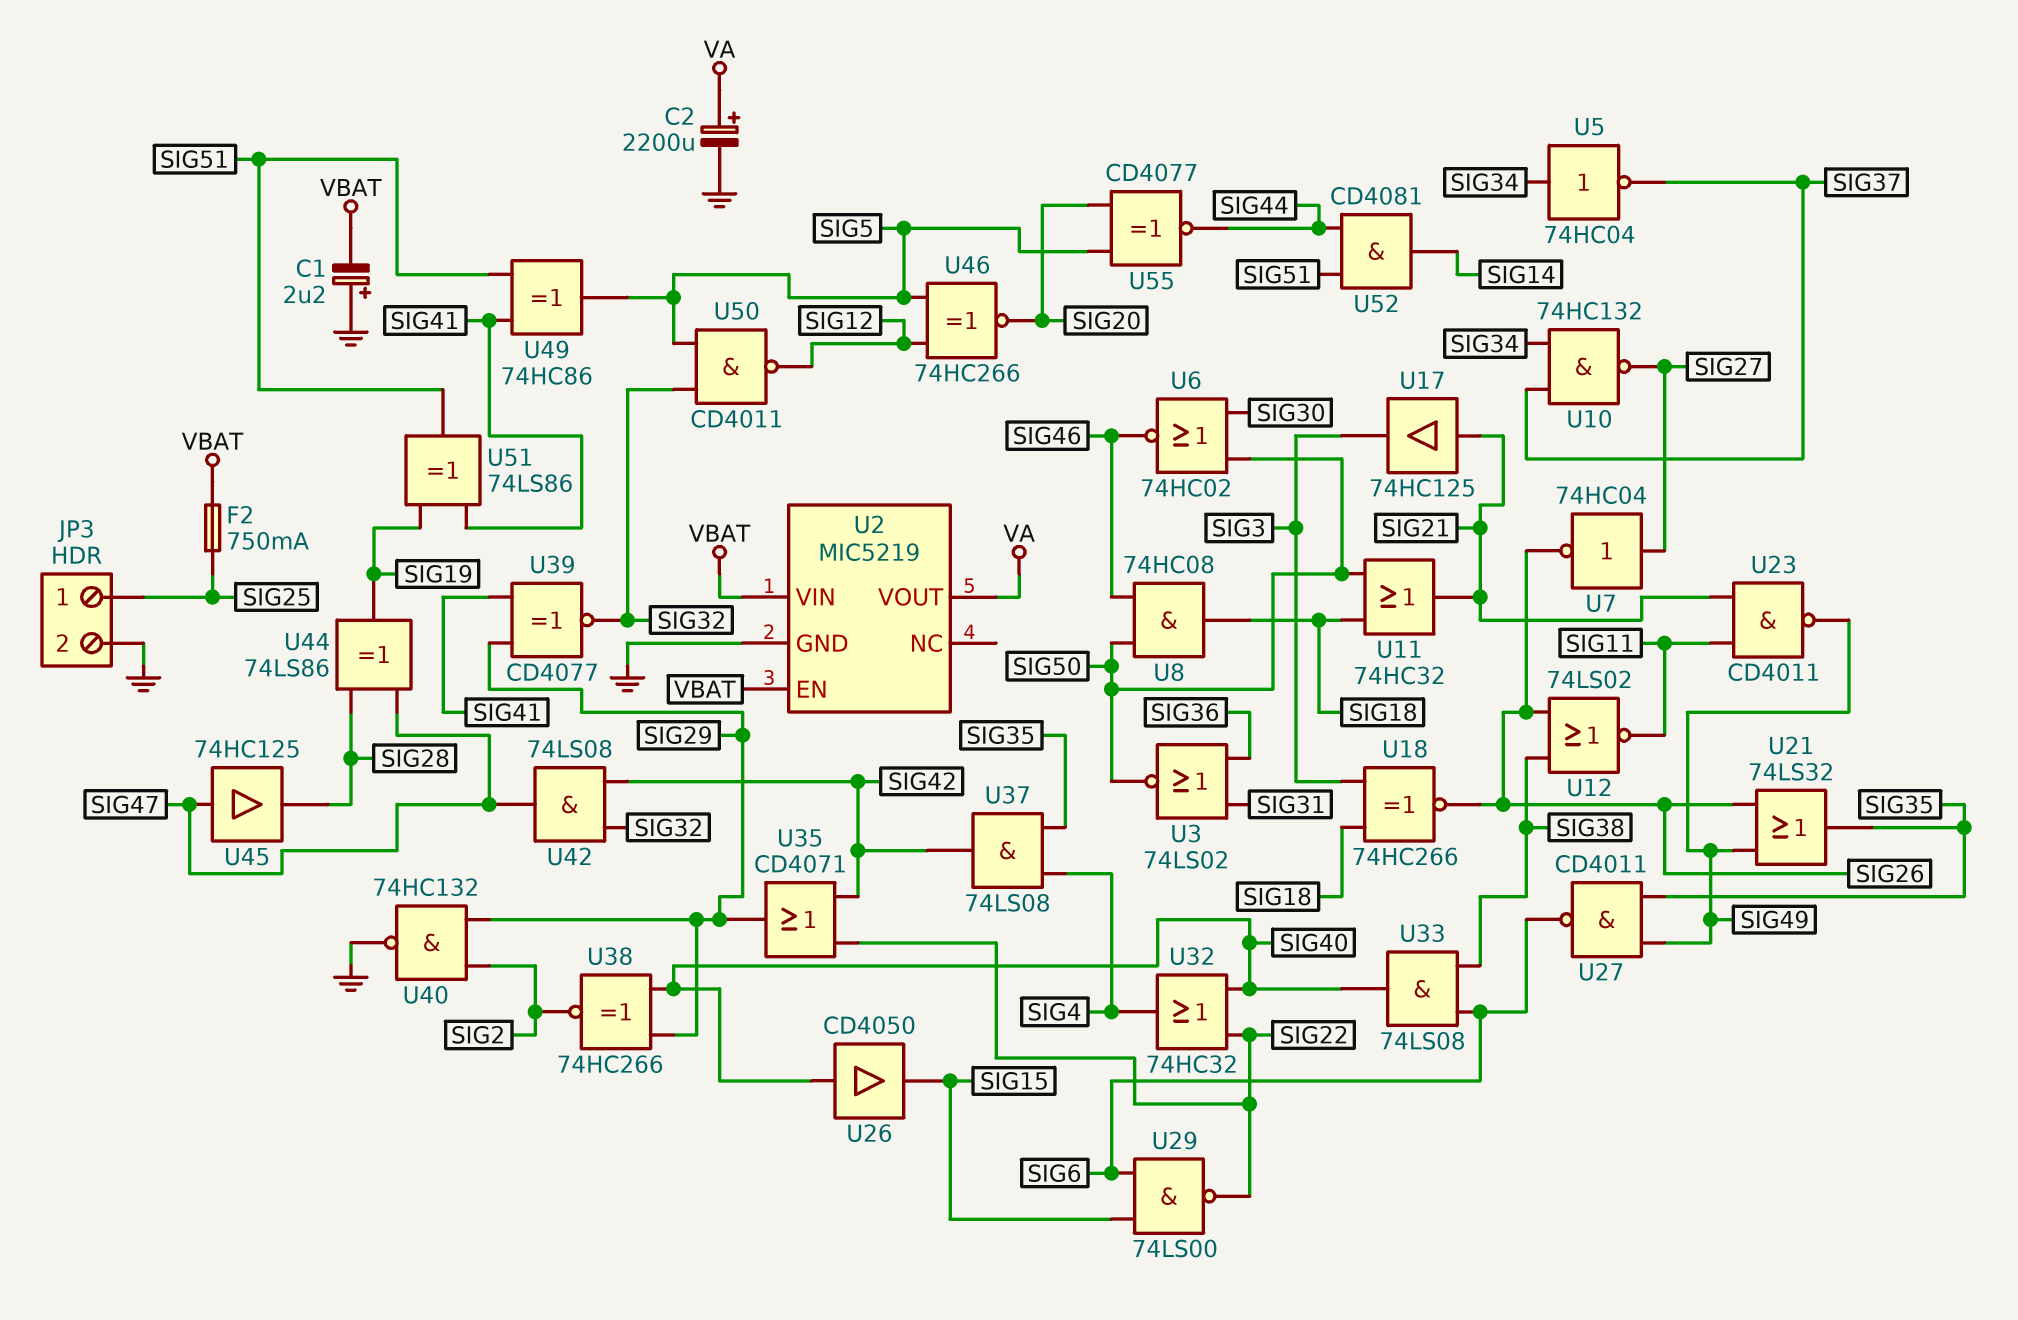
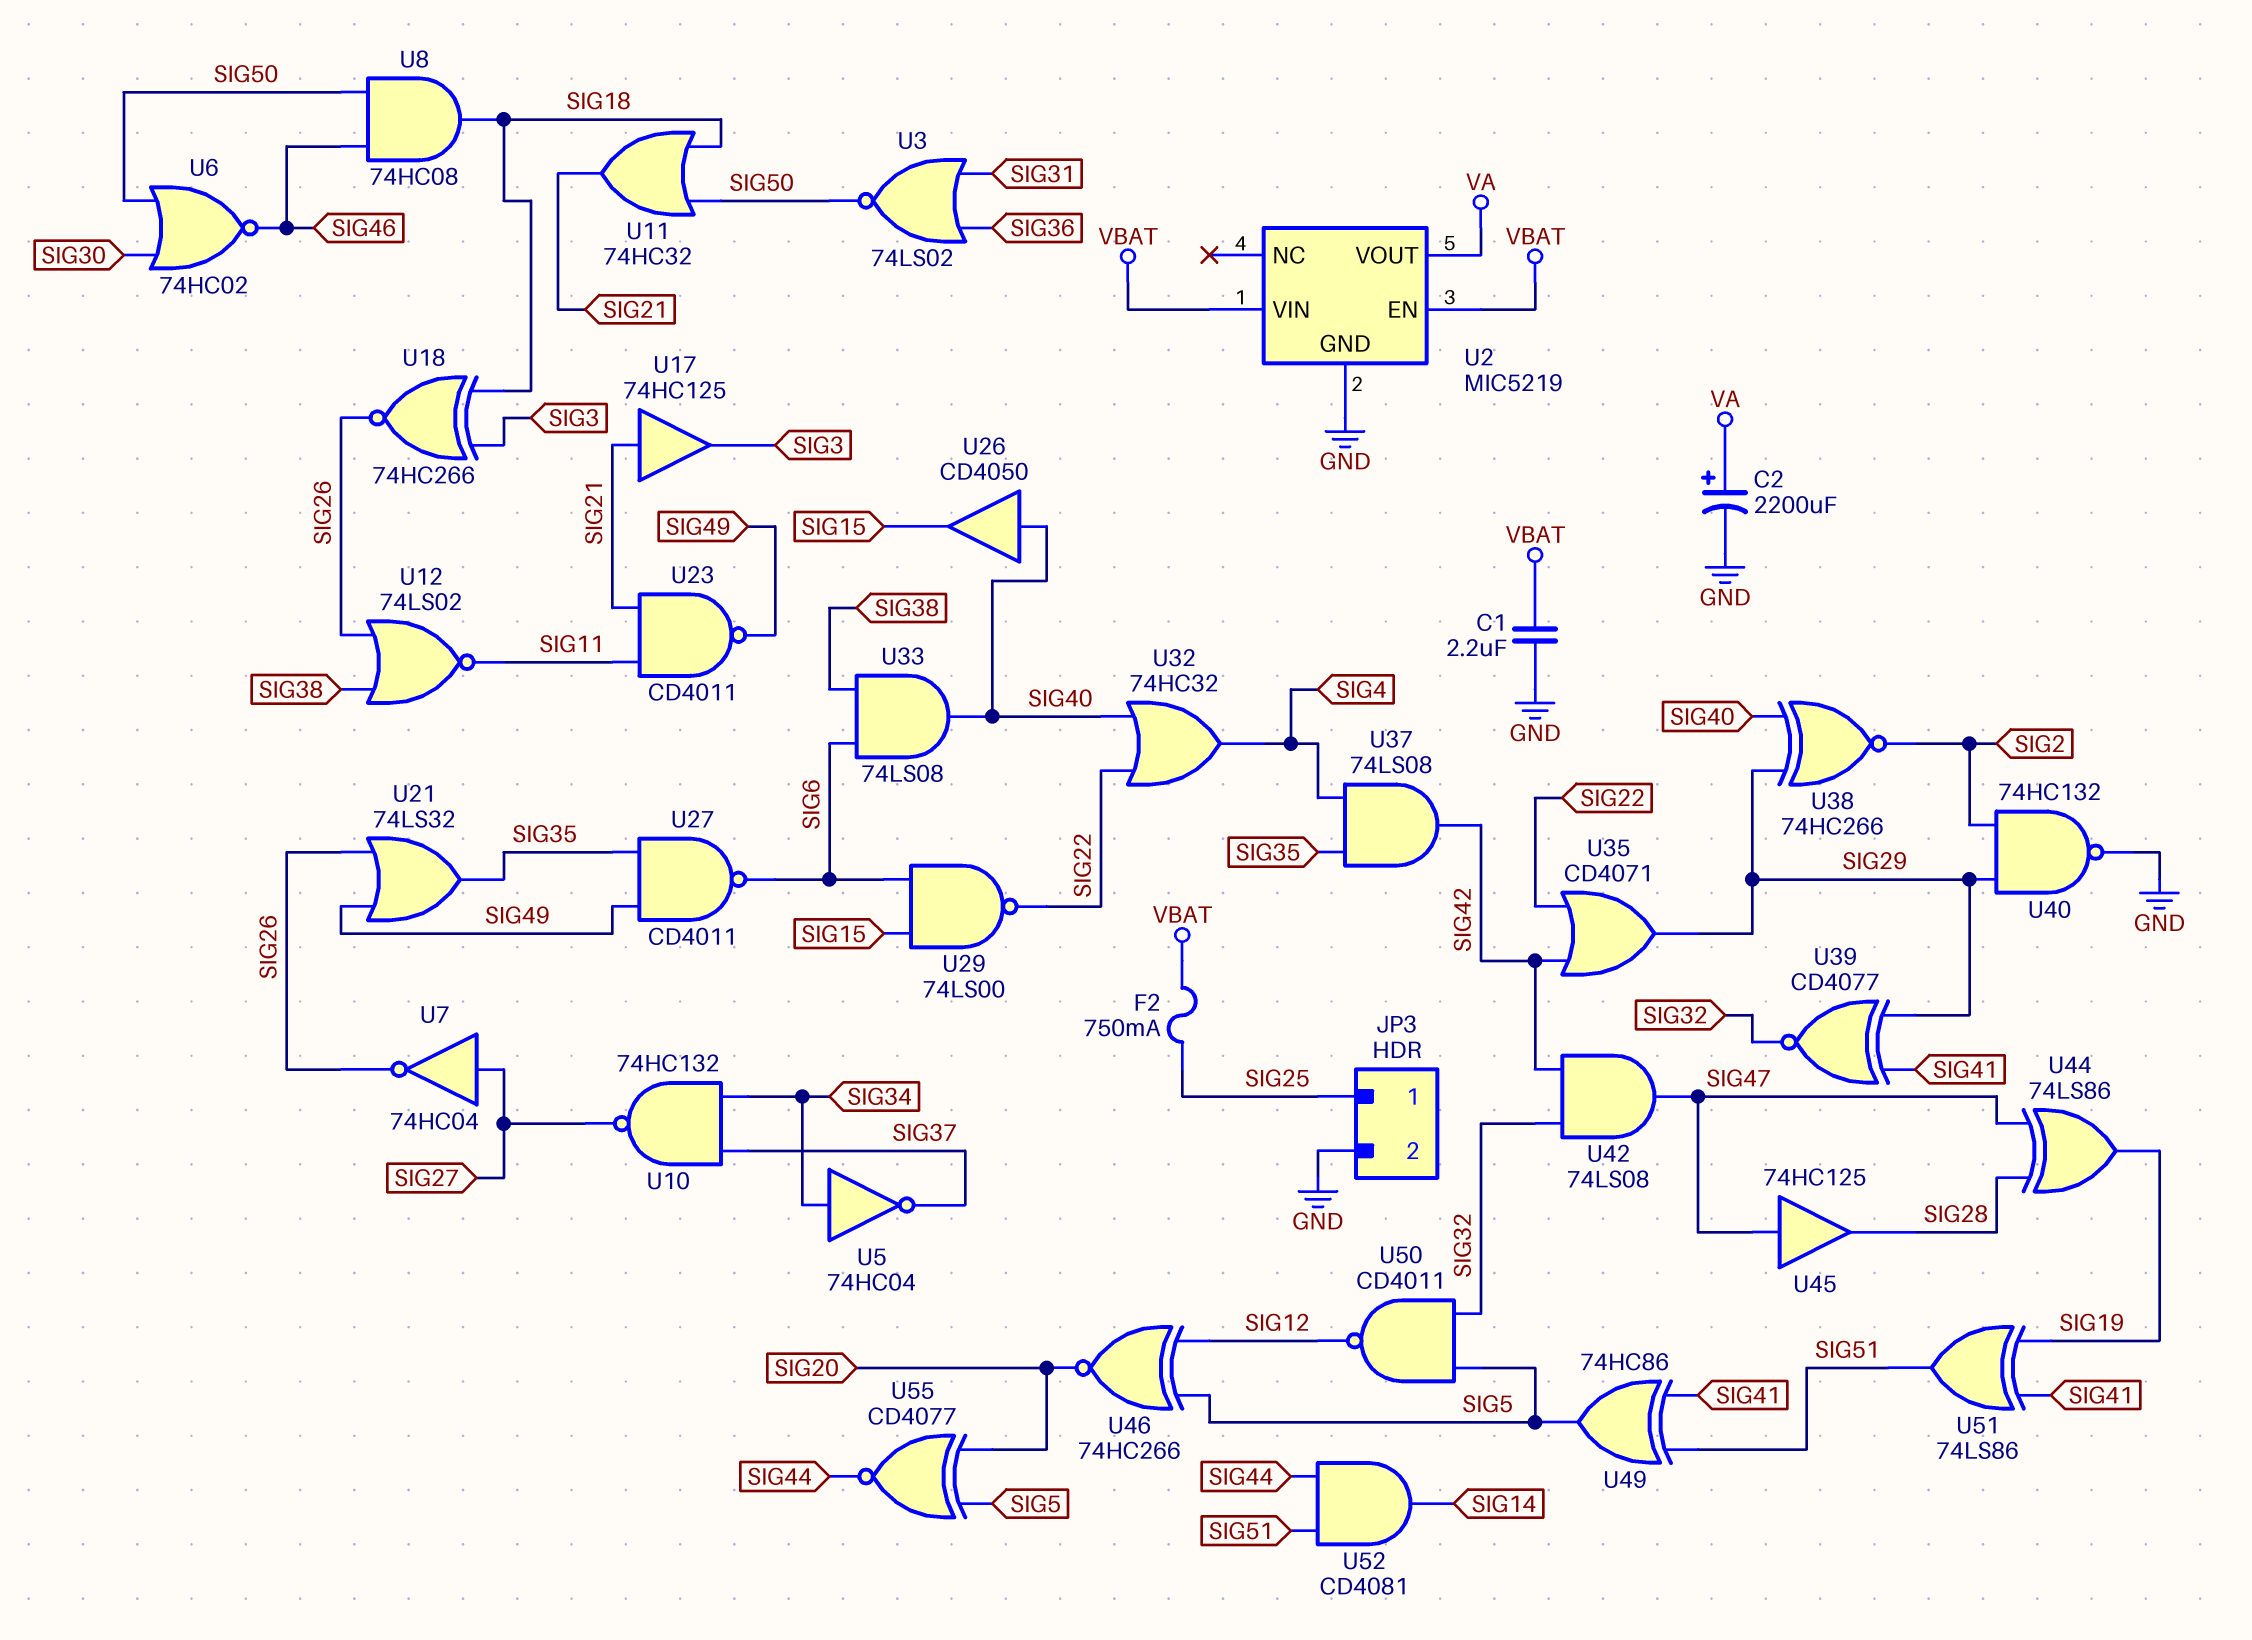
C1: 2.2uF (plus GND, minus VBAT) -> 2.2uF (GND, VBAT)

